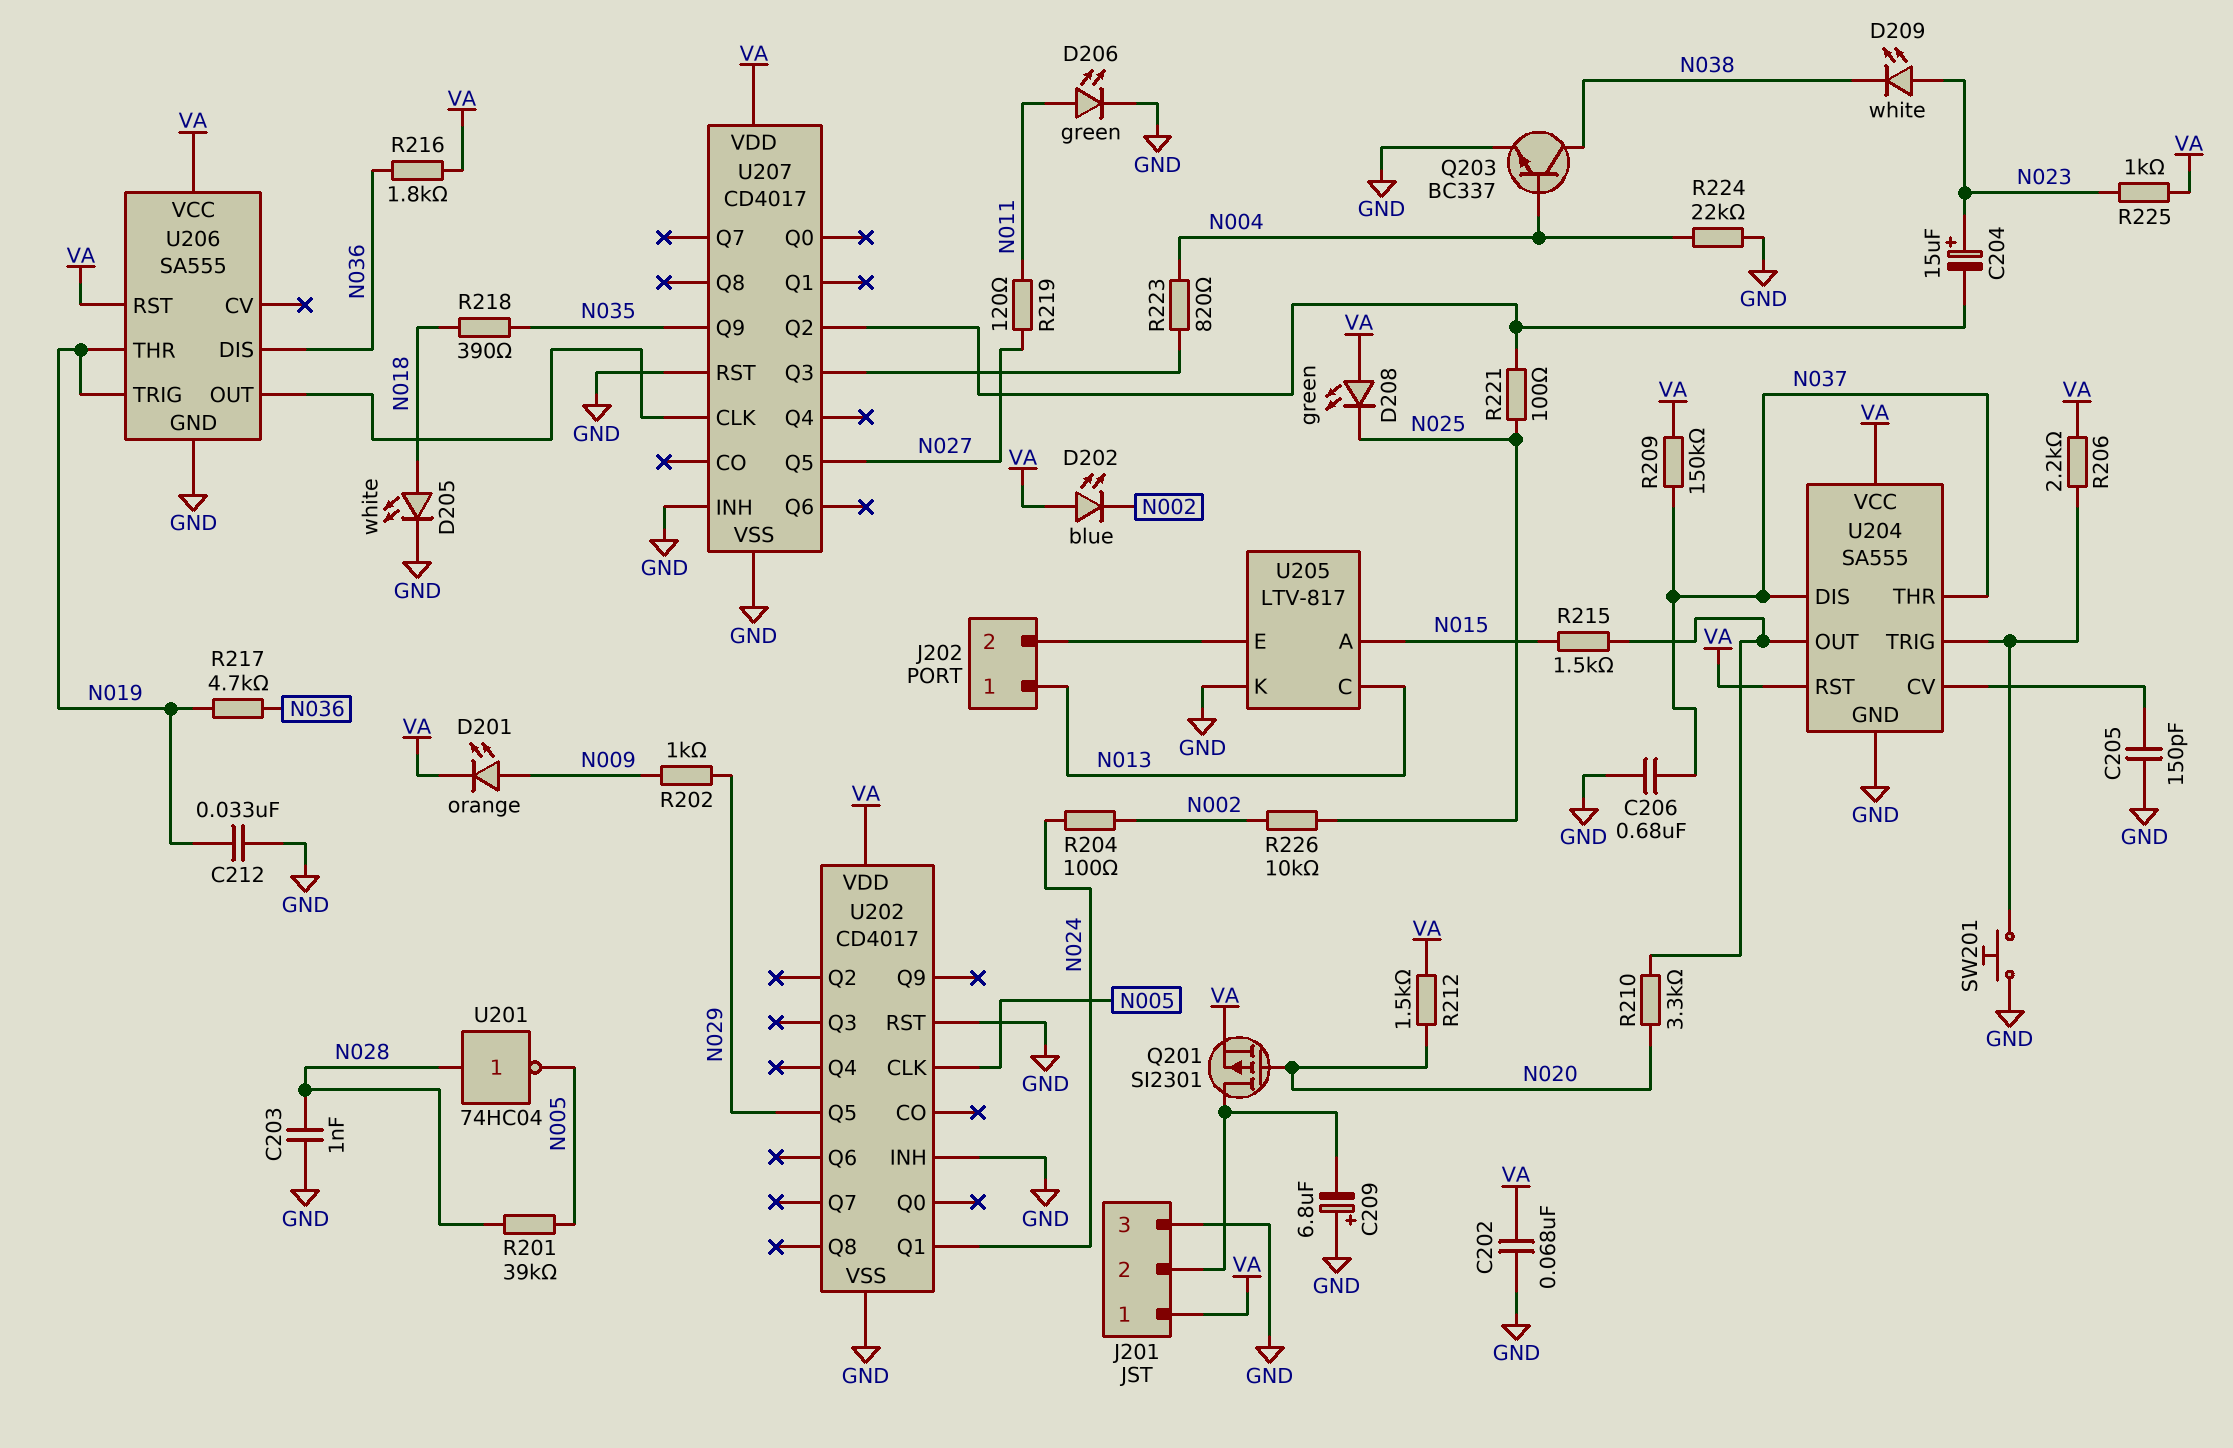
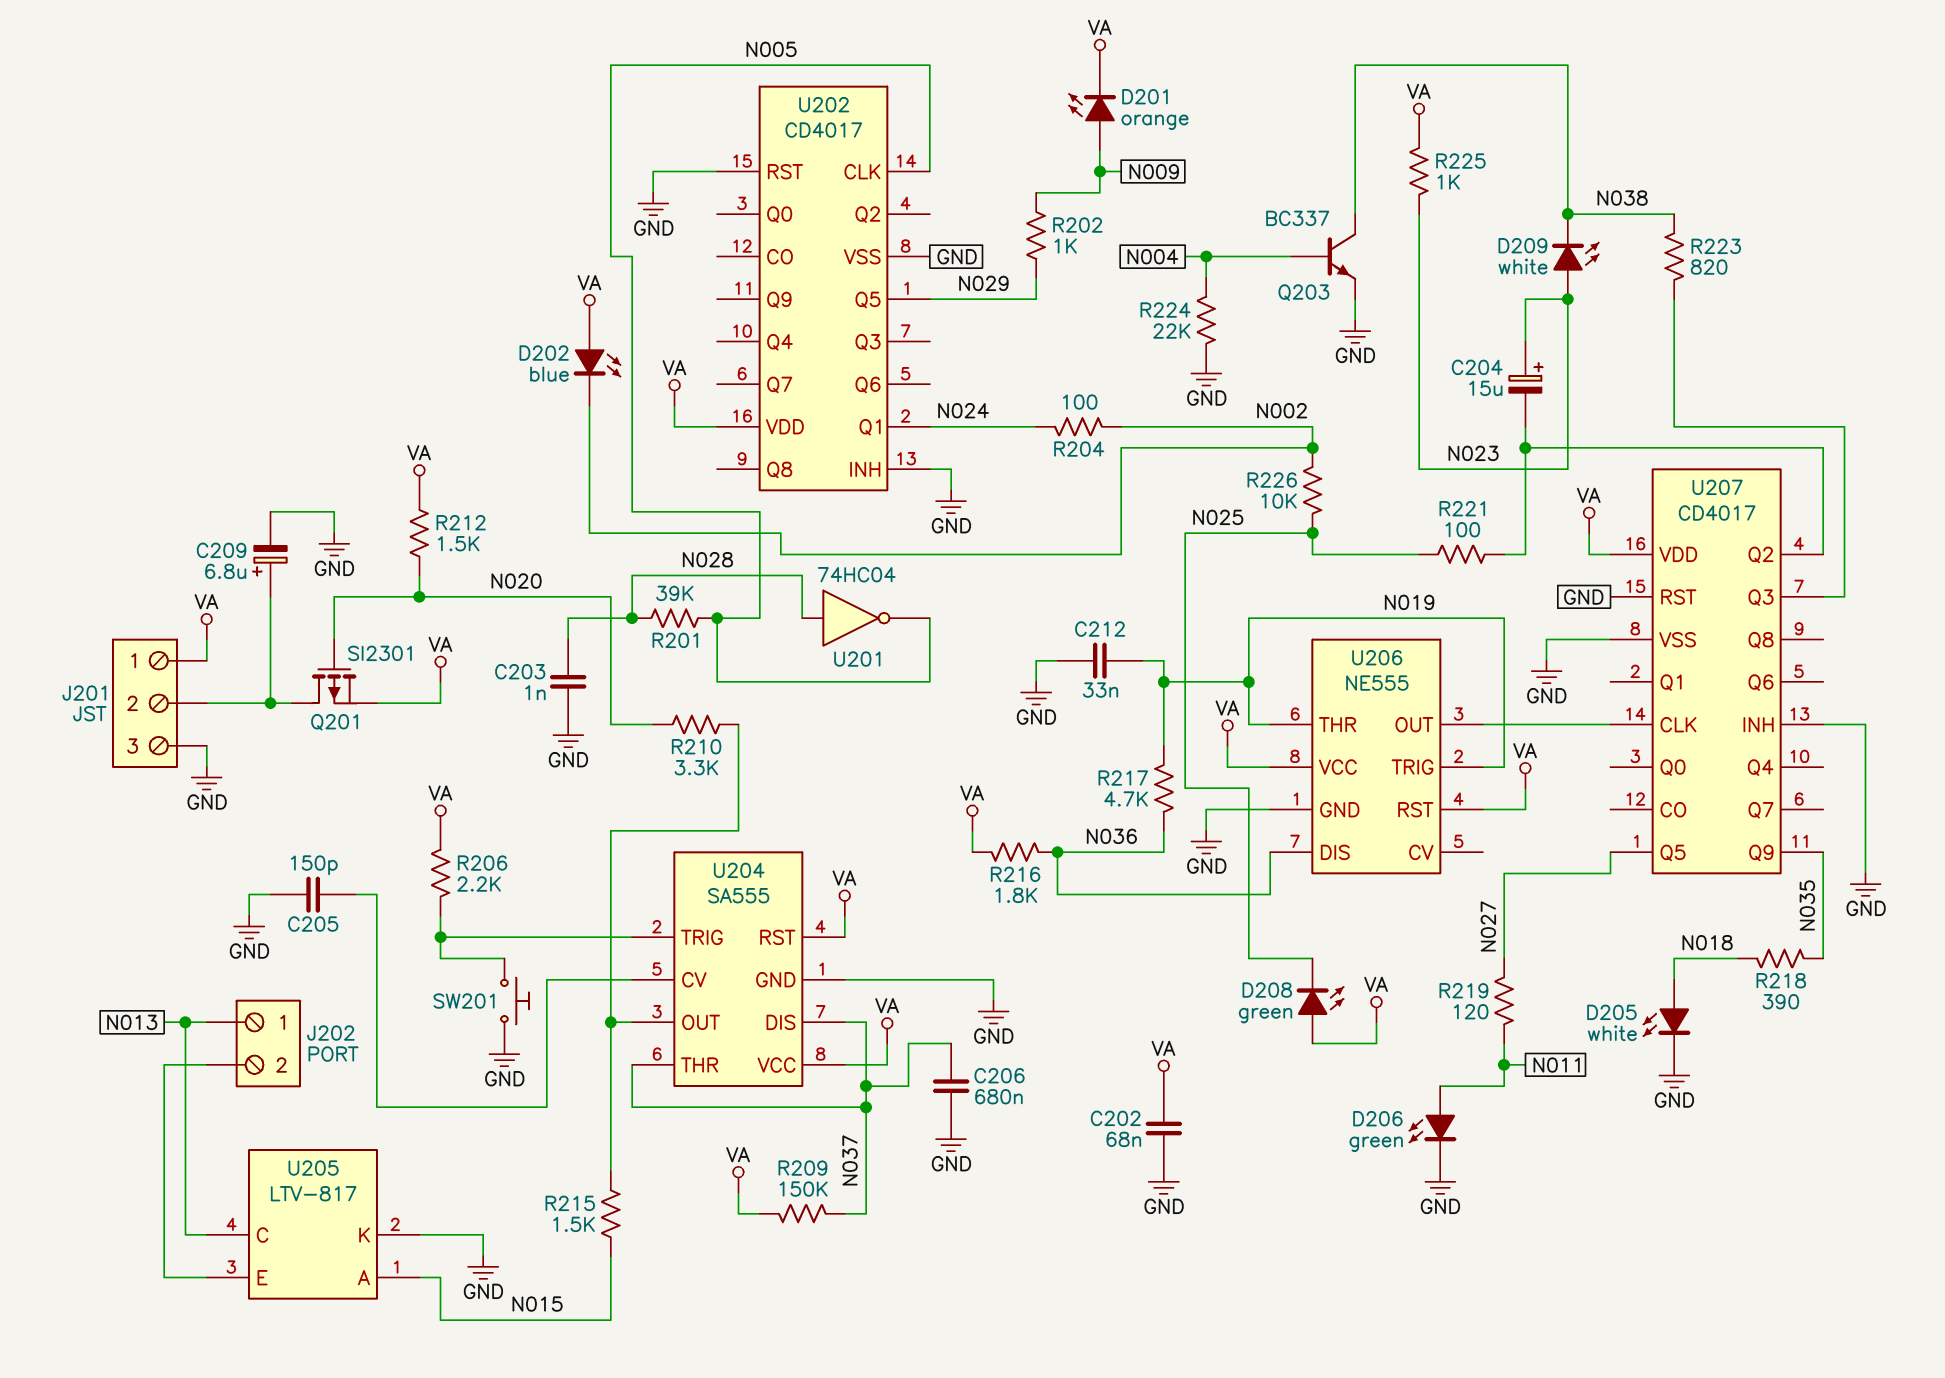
C209: 6.8uF (plus GND, minus J201/2) -> 6.8uF (plus J201/2, minus GND)
R223: 820 (N004, U207/Q3) -> 820 (N038, U207/Q3)
U206: SA555 -> NE555

